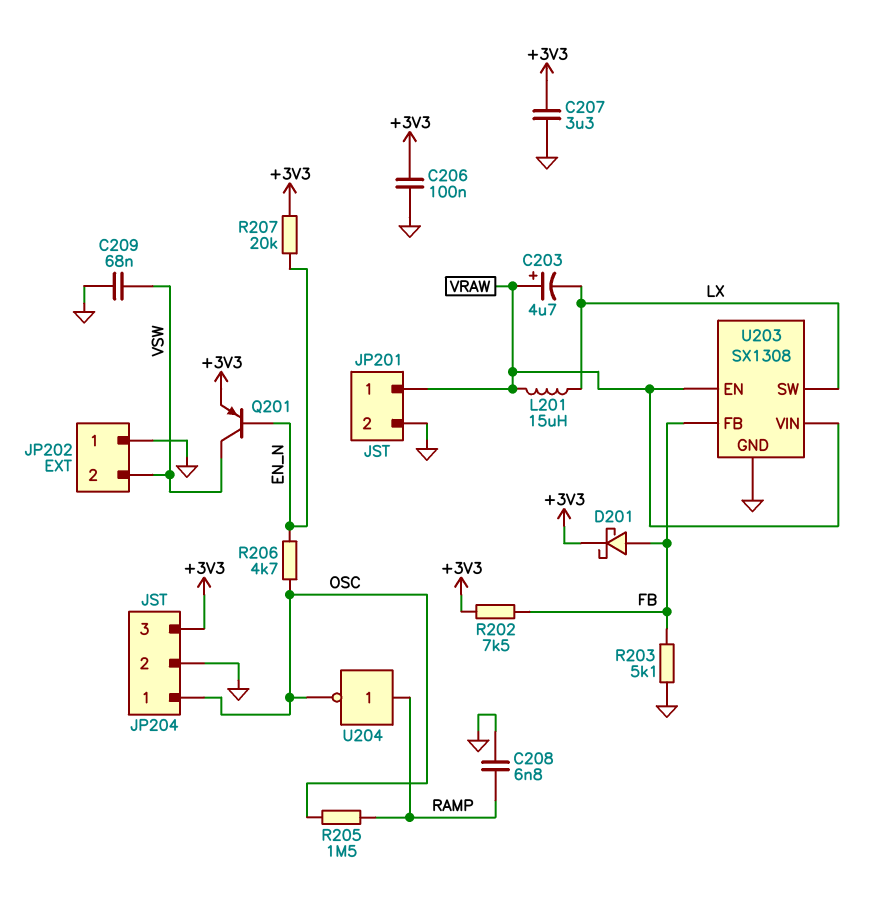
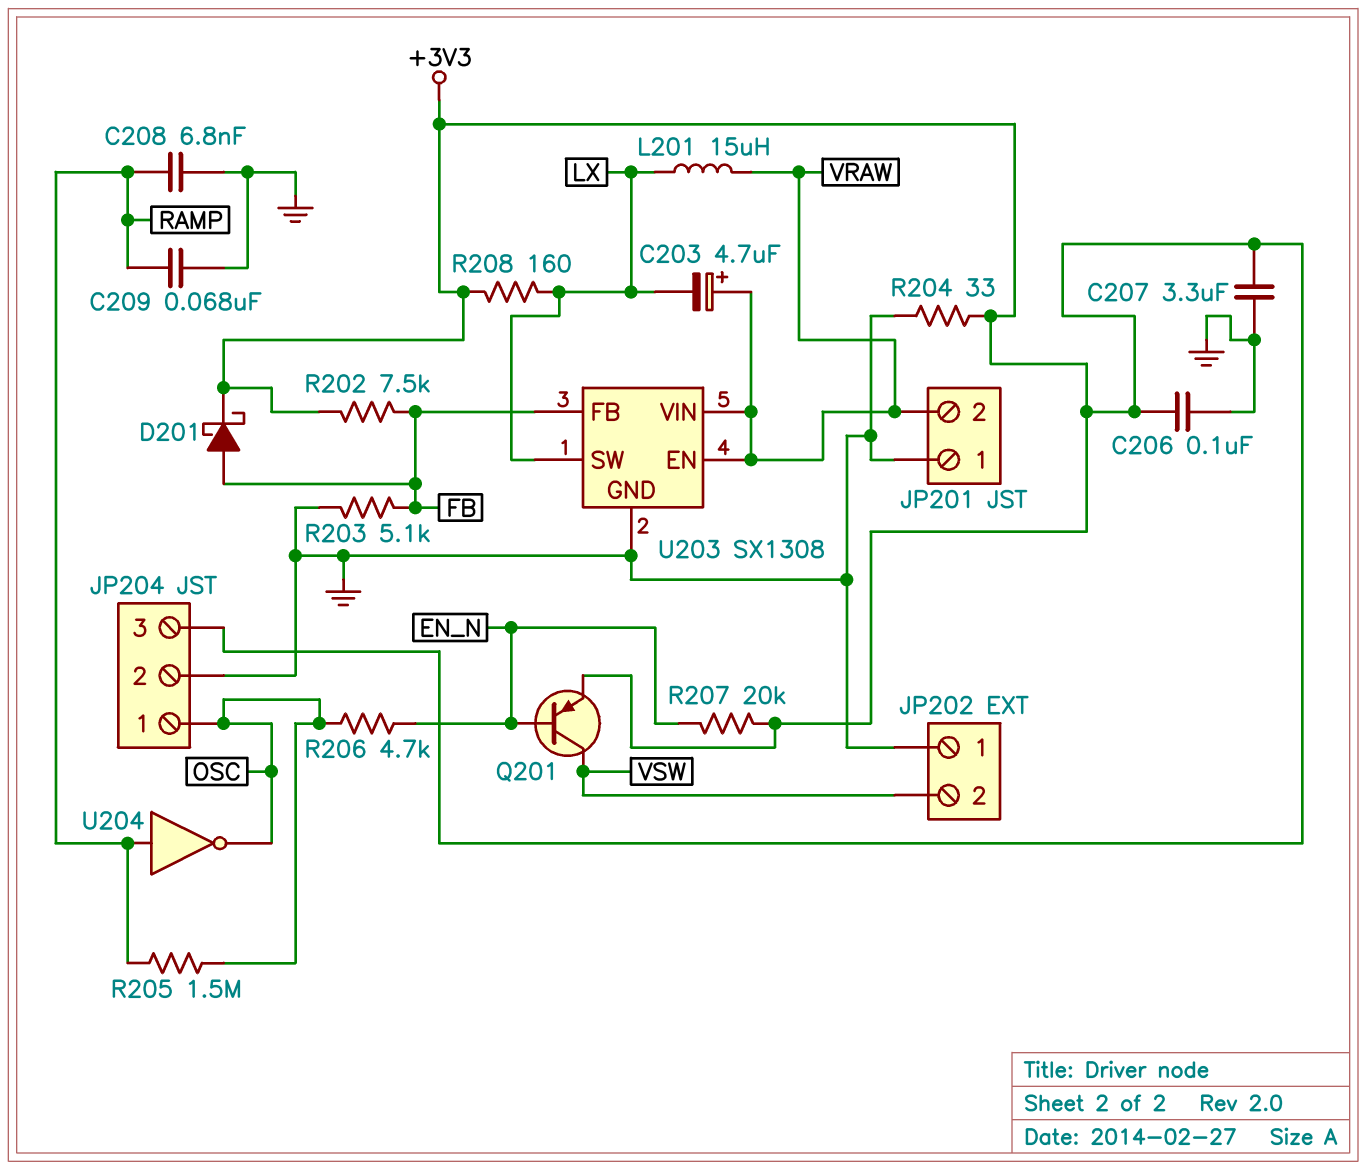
C209: 68nF (GND, VSW) -> 68nF (GND, RAMP)
JP201 pin 1: VRAW -> GND
JP201 pin 2: GND -> VRAW
R204: none -> 33 (+3V3, GND)
R208: none -> 160 (+3V3, LX)

